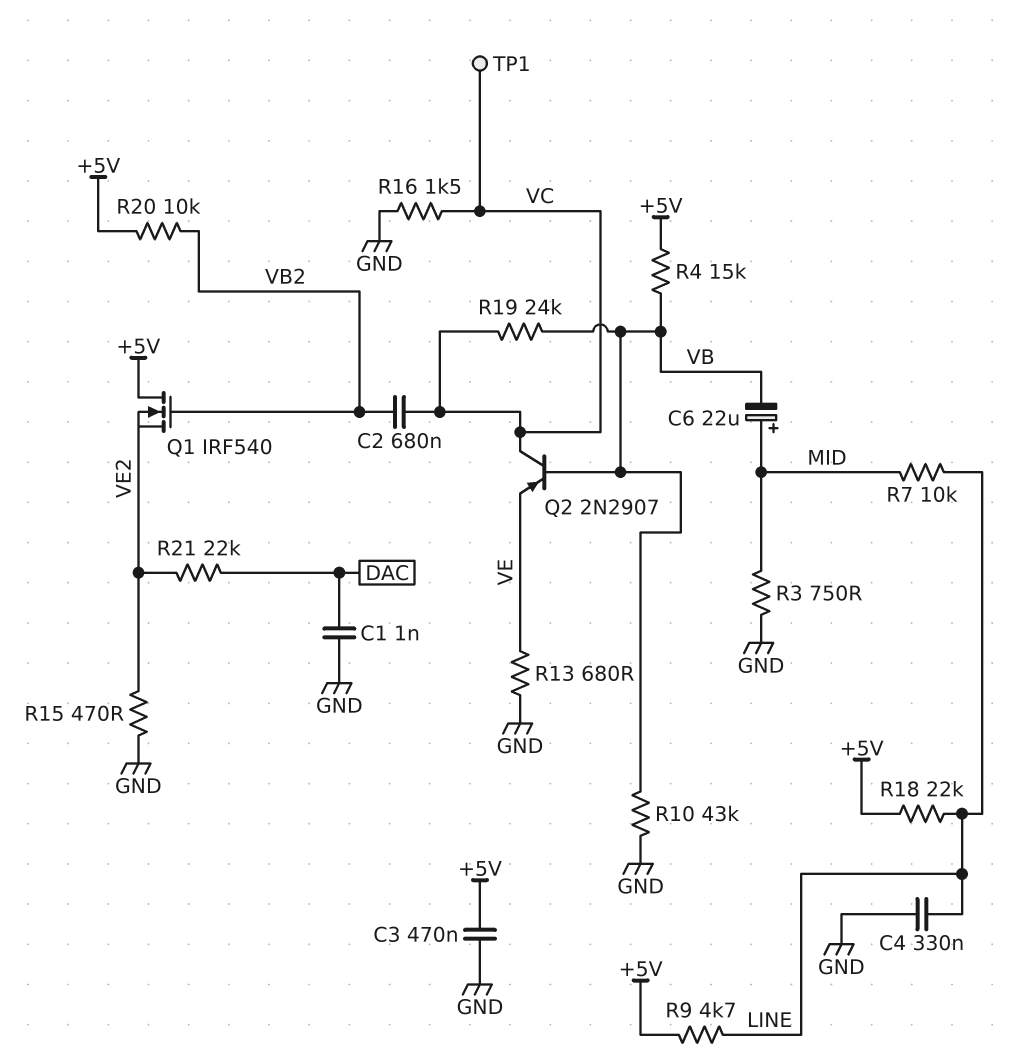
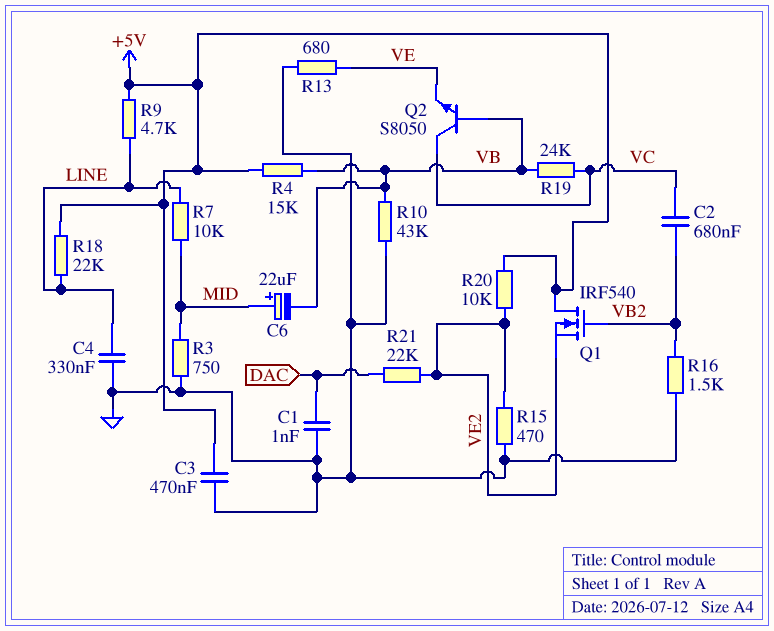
Q2: PNP 2N2907 (B VB, C VC, E VE) -> NPN S8050 (B VB, C VC, E VE)
R16: 1.5k (GND, VC) -> 1.5k (GND, VB2)
R20: 10k (+5V, VB2) -> 10k (+5V, VE2)
TP1: test point (VC) -> none

